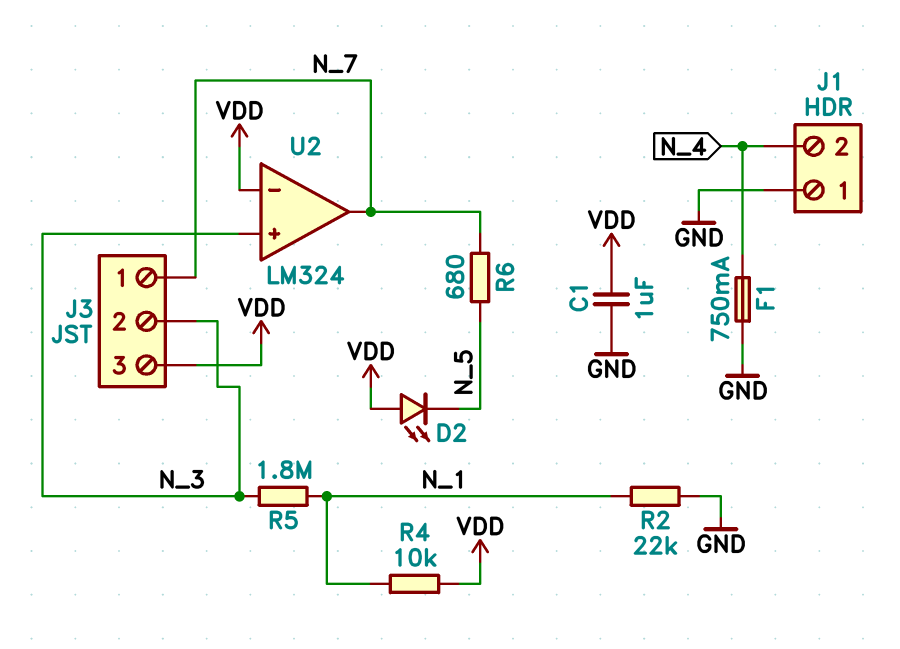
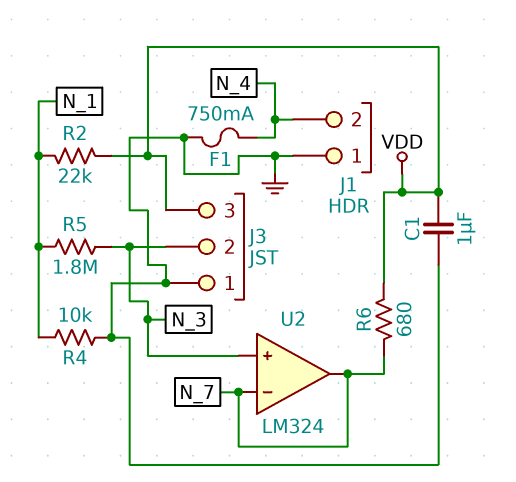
D2: LED (A VDD, K N_5) -> none
J3 pin 1: N_7 -> GND
R2: 22k (GND, N_1) -> 22k (N_1, VDD)
R4: 10k (N_1, VDD) -> 10k (GND, N_1)
R6: 680 (N_5, N_7) -> 680 (N_7, VDD)
U2 pin in-: VDD -> N_7

